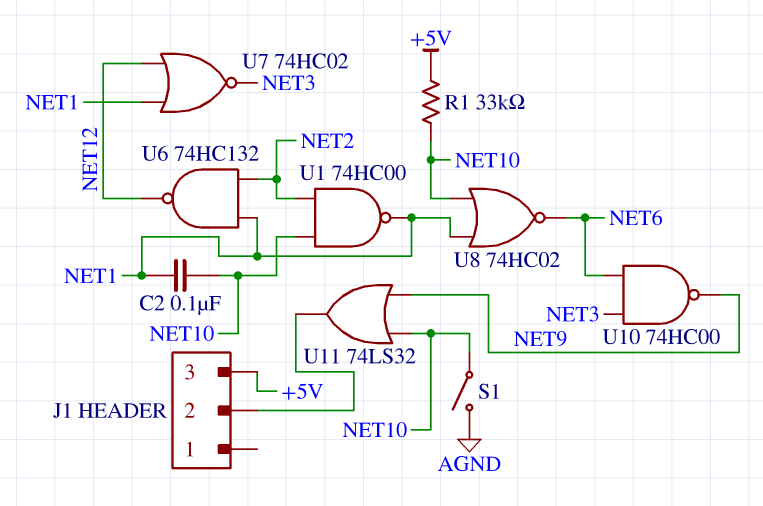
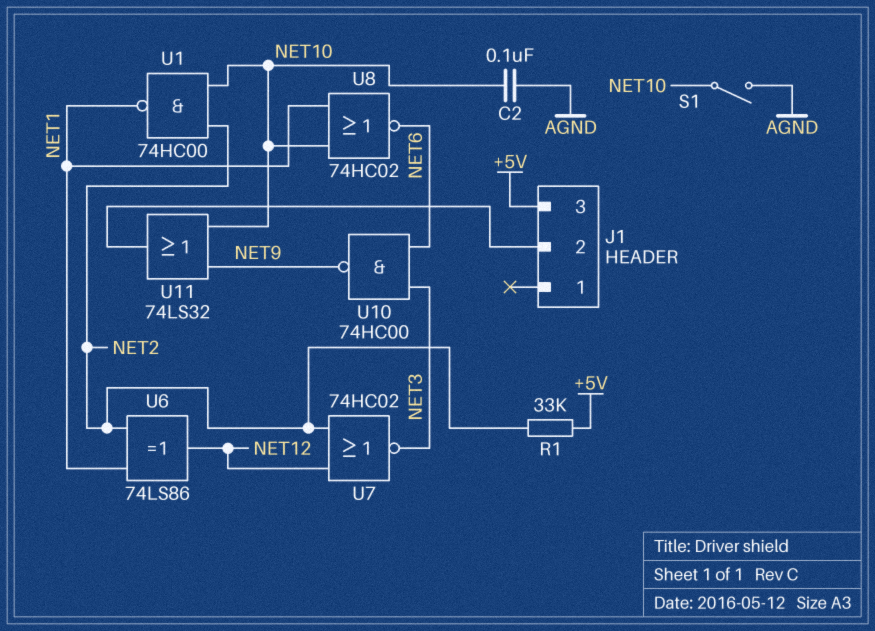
C2: 100nF (NET1, NET10) -> 100nF (AGND, NET10)
R1: 33k (+5V, NET10) -> 33k (+5V, NET2)
U6: NAND 74HC132 (in NET1, in NET2, out NET12) -> XOR 74LS86 (in NET1, in NET2, out NET12)
U7: NOR 74HC02 (in NET1, in NET12, out NET3) -> NOR 74HC02 (in NET2, in NET12, out NET3)

